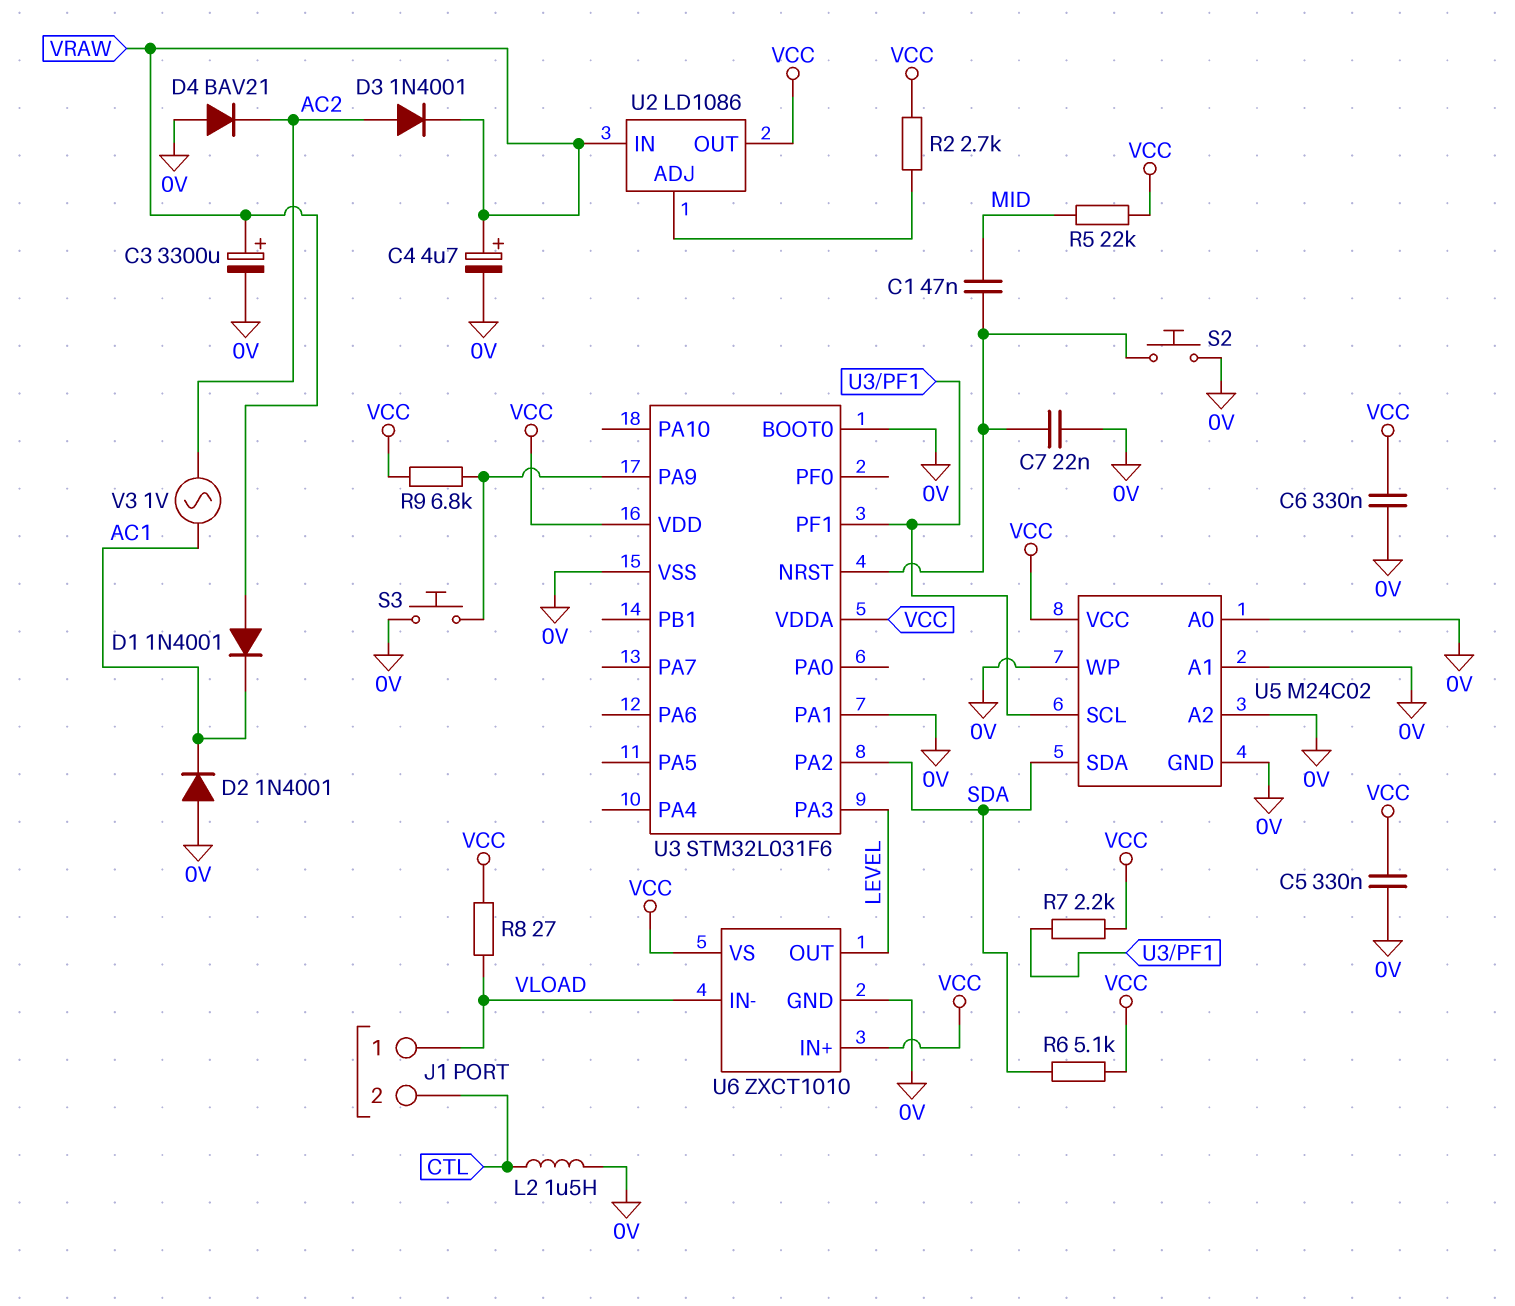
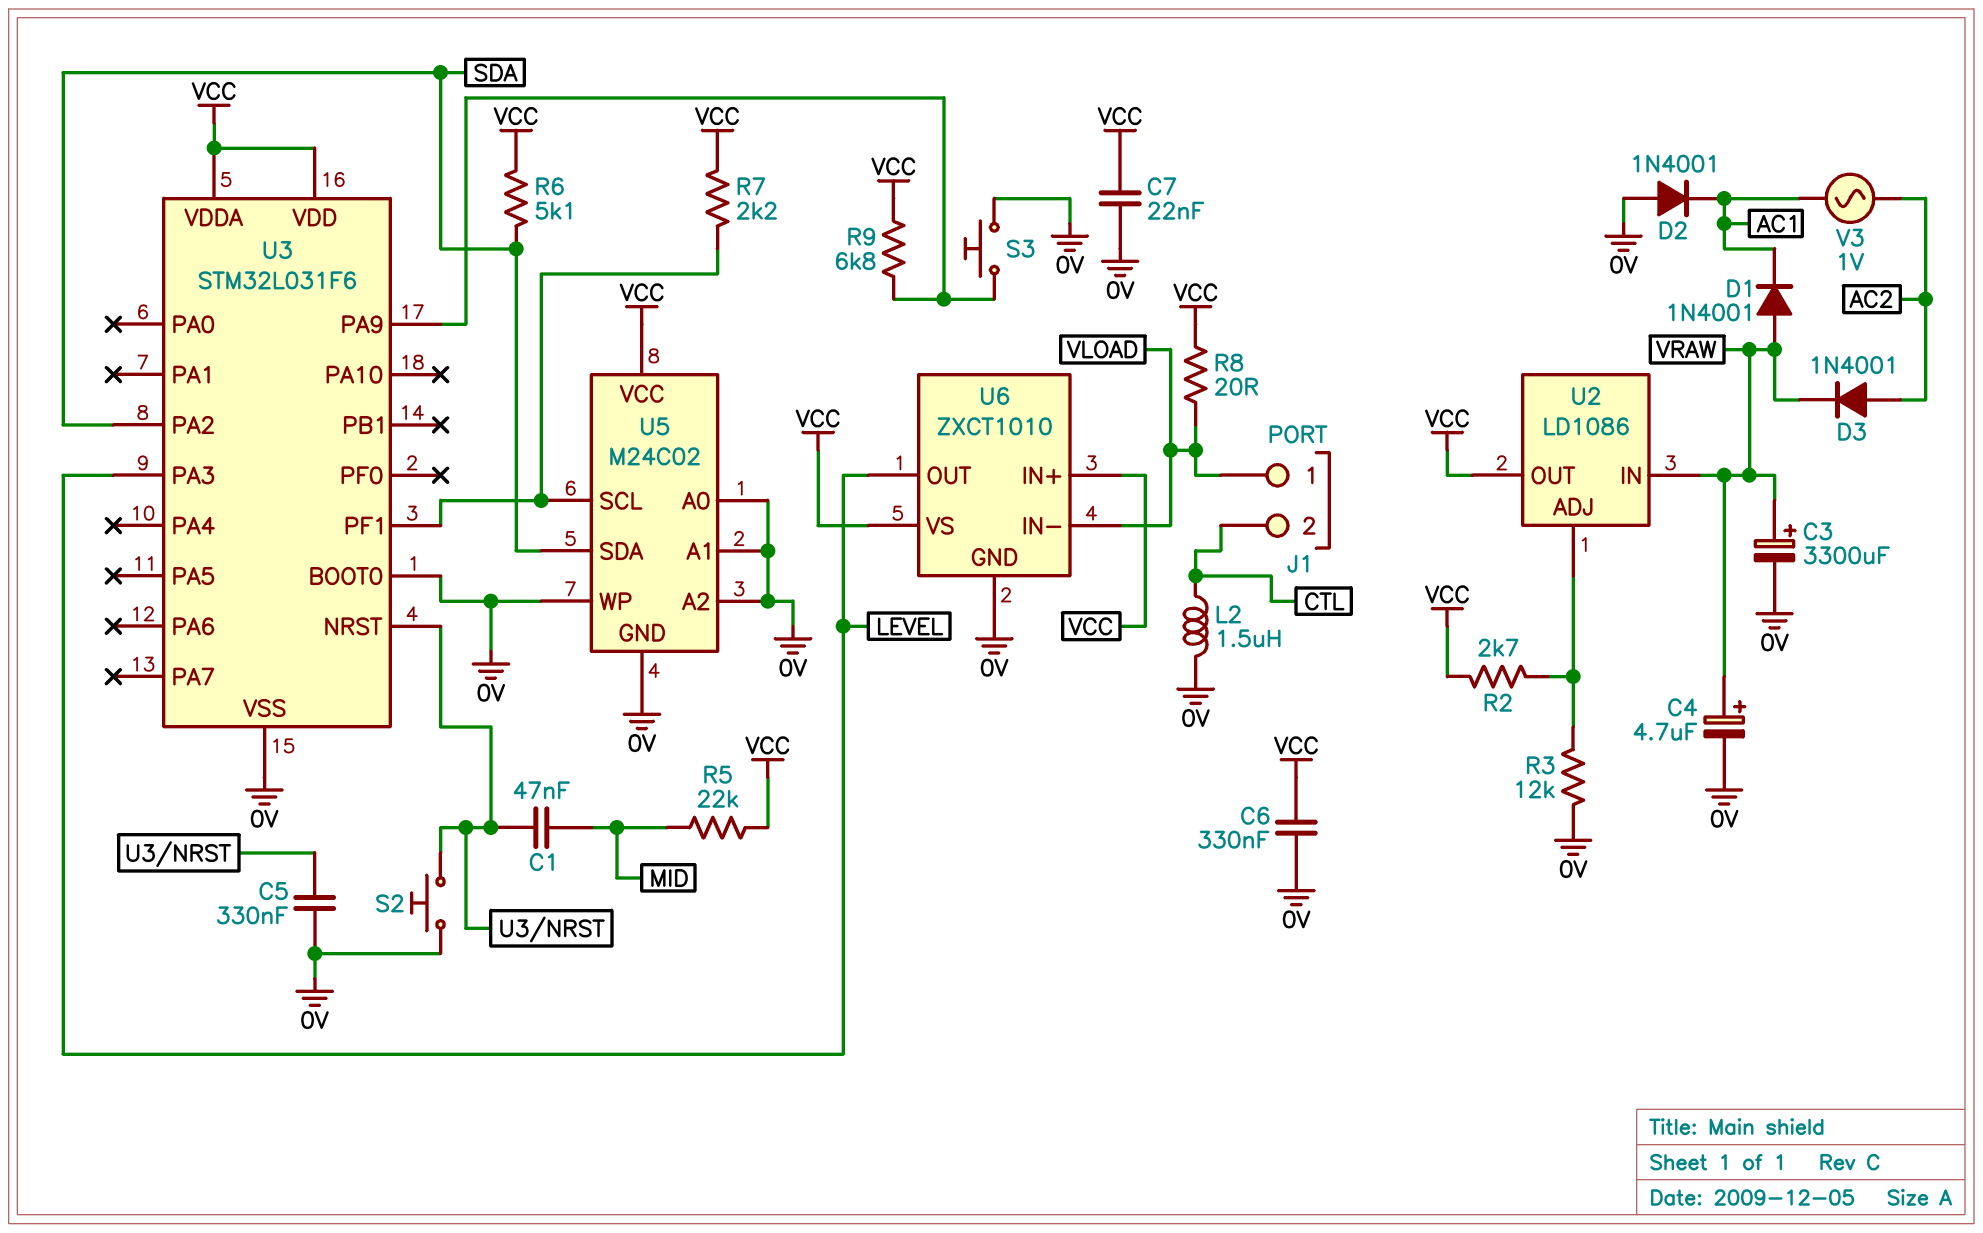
C5: 330nF (0V, VCC) -> 330nF (0V, U3/NRST)
C7: 22nF (0V, U3/NRST) -> 22nF (0V, VCC)
D4: diode BAV21 (A 0V, K AC2) -> none
R3: none -> 12k (0V, U2/ADJ)
R8: 27 (VCC, VLOAD) -> 20 (VCC, VLOAD)
U3 pin PA1: 0V -> none

